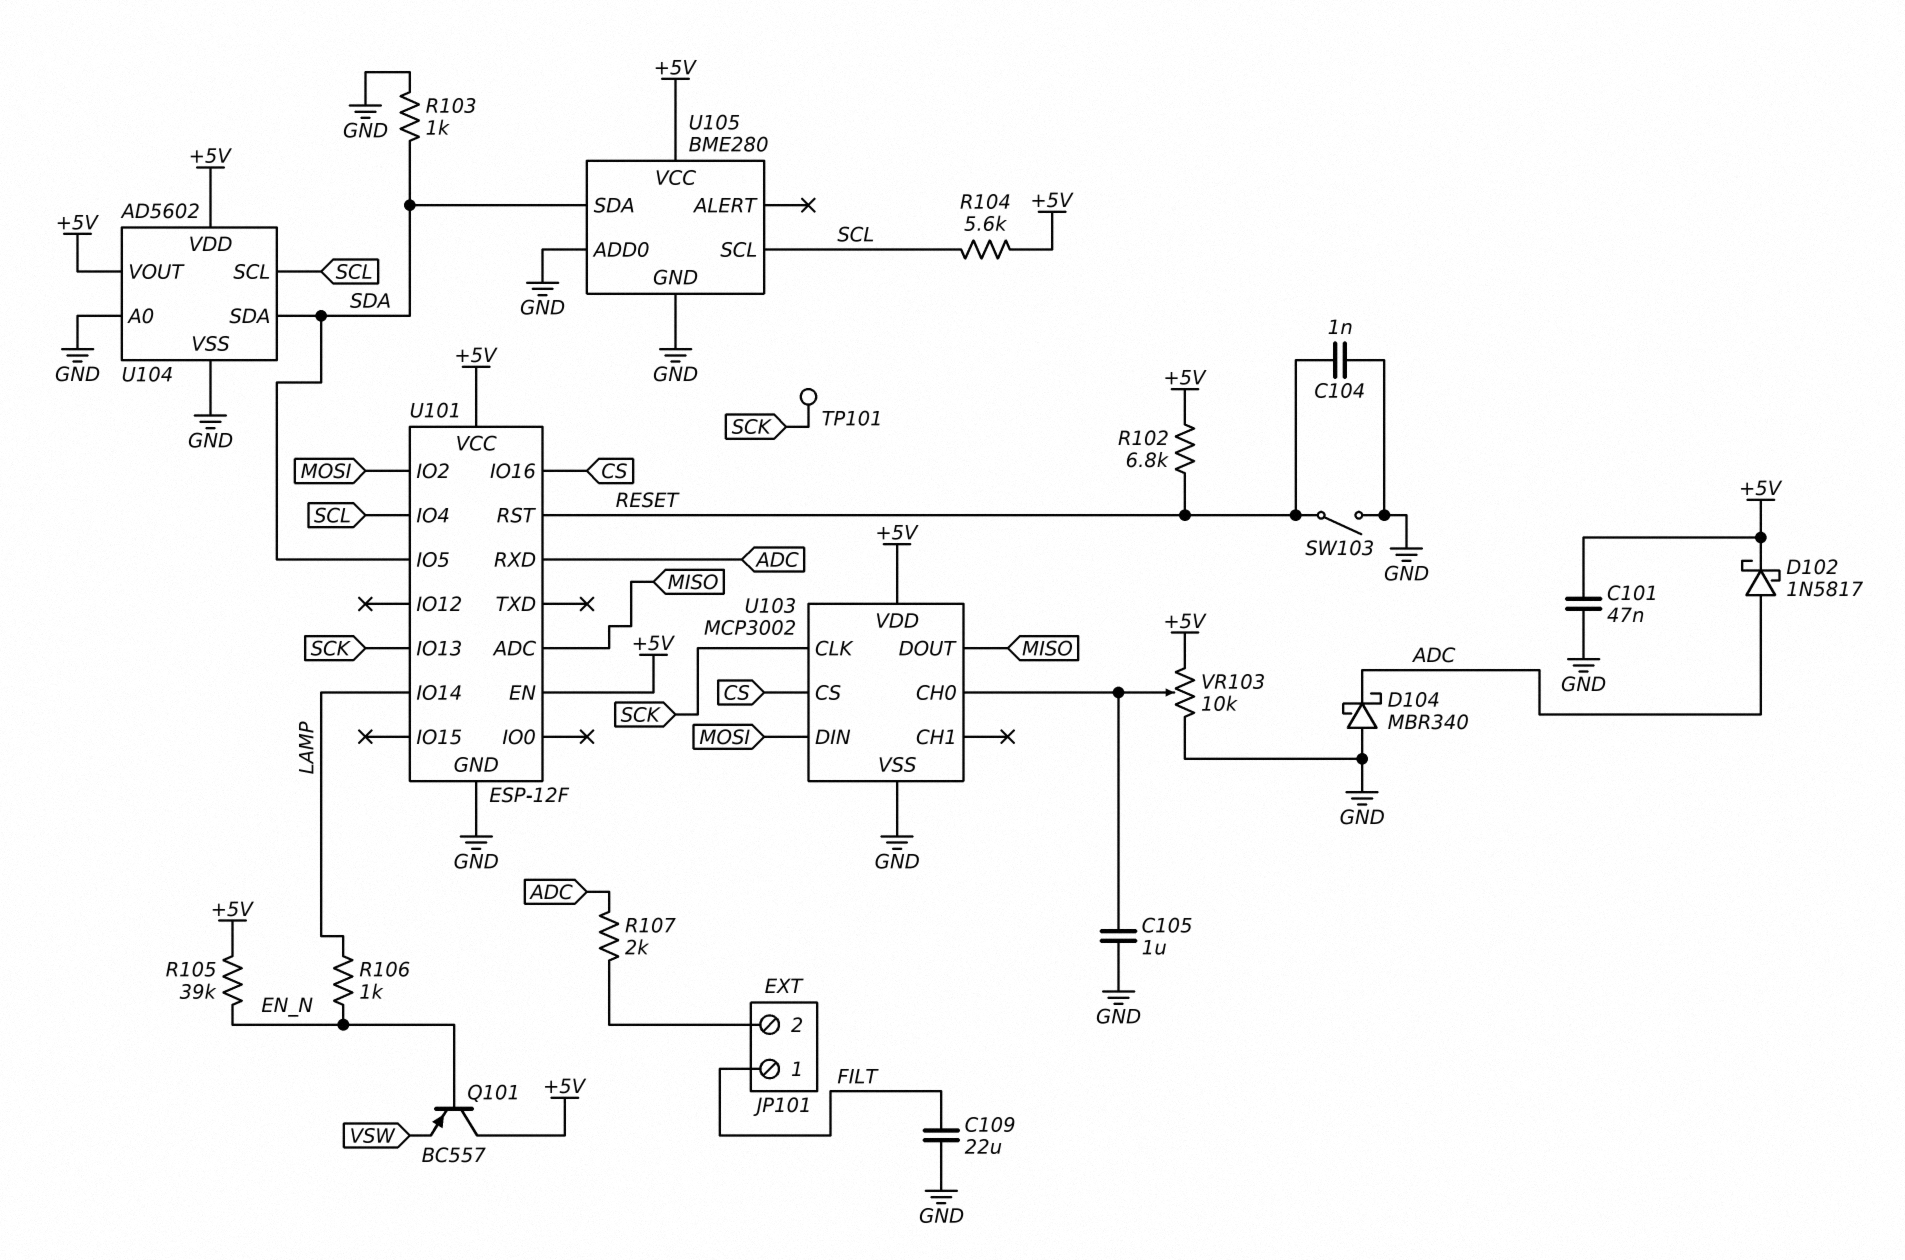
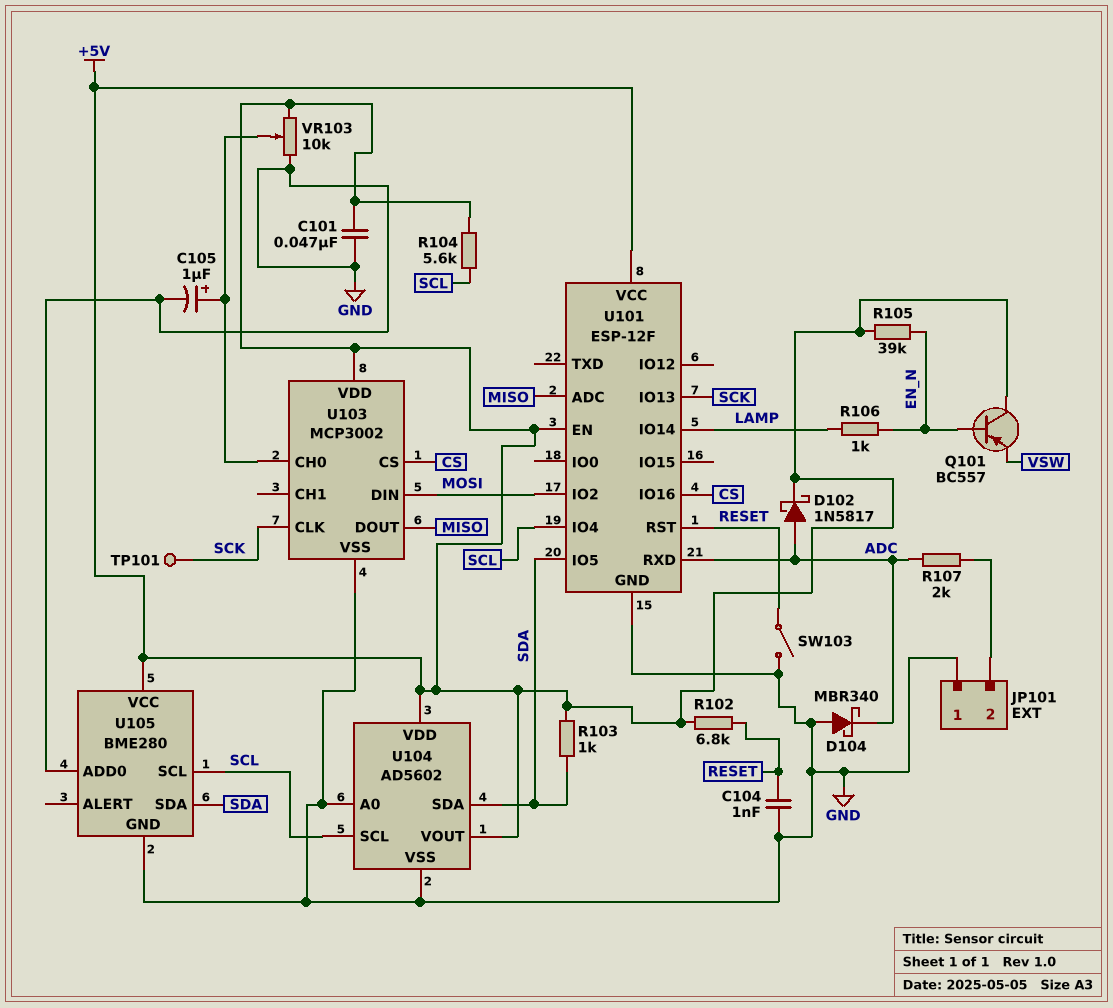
C105: 1uF (GND, U103/CH0) -> 1uF (plus U103/CH0, minus GND)
C109: 22uF (FILT, GND) -> none
JP101 pin 1: FILT -> GND
R103: 1k (GND, SDA) -> 1k (+5V, SDA)

